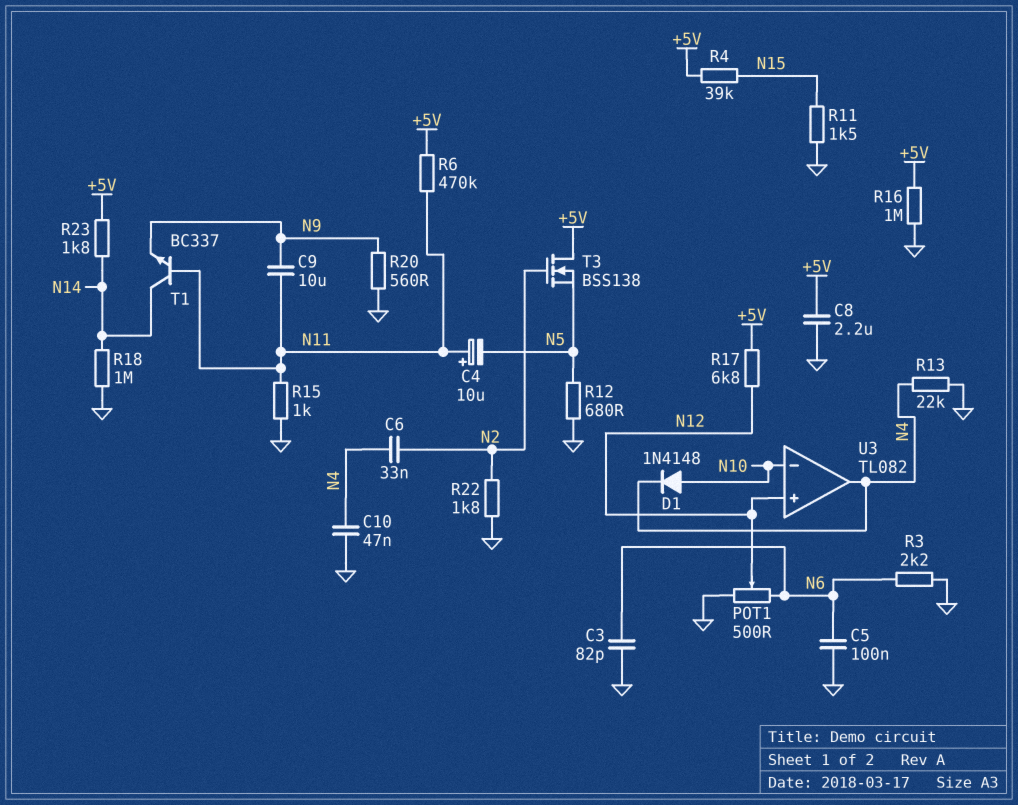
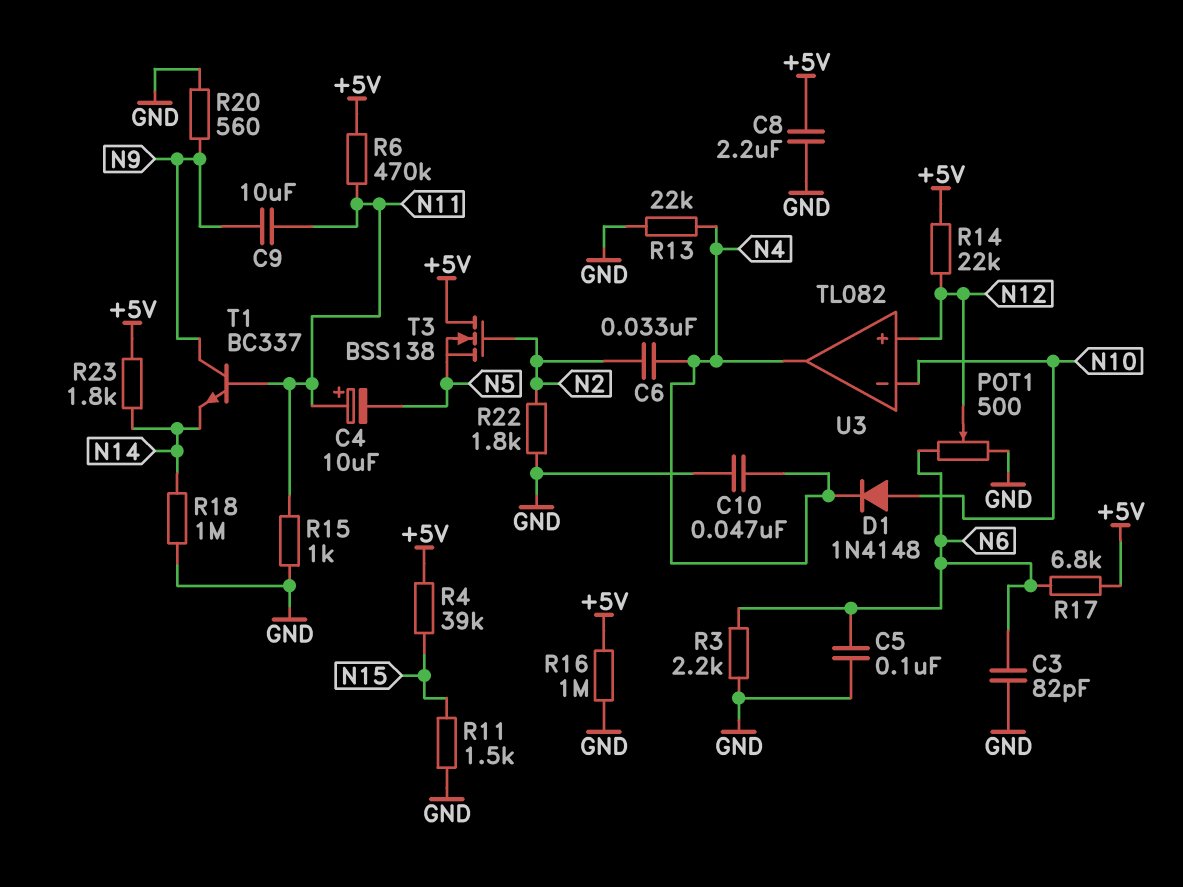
R12: 680 (GND, N5) -> none
R14: none -> 22k (+5V, N12)
R17: 6.8k (+5V, N12) -> 6.8k (+5V, N6)
T1: NPN BC337 (B N11, C N14, E N9) -> NPN BC337 (B N11, C N9, E N14)

